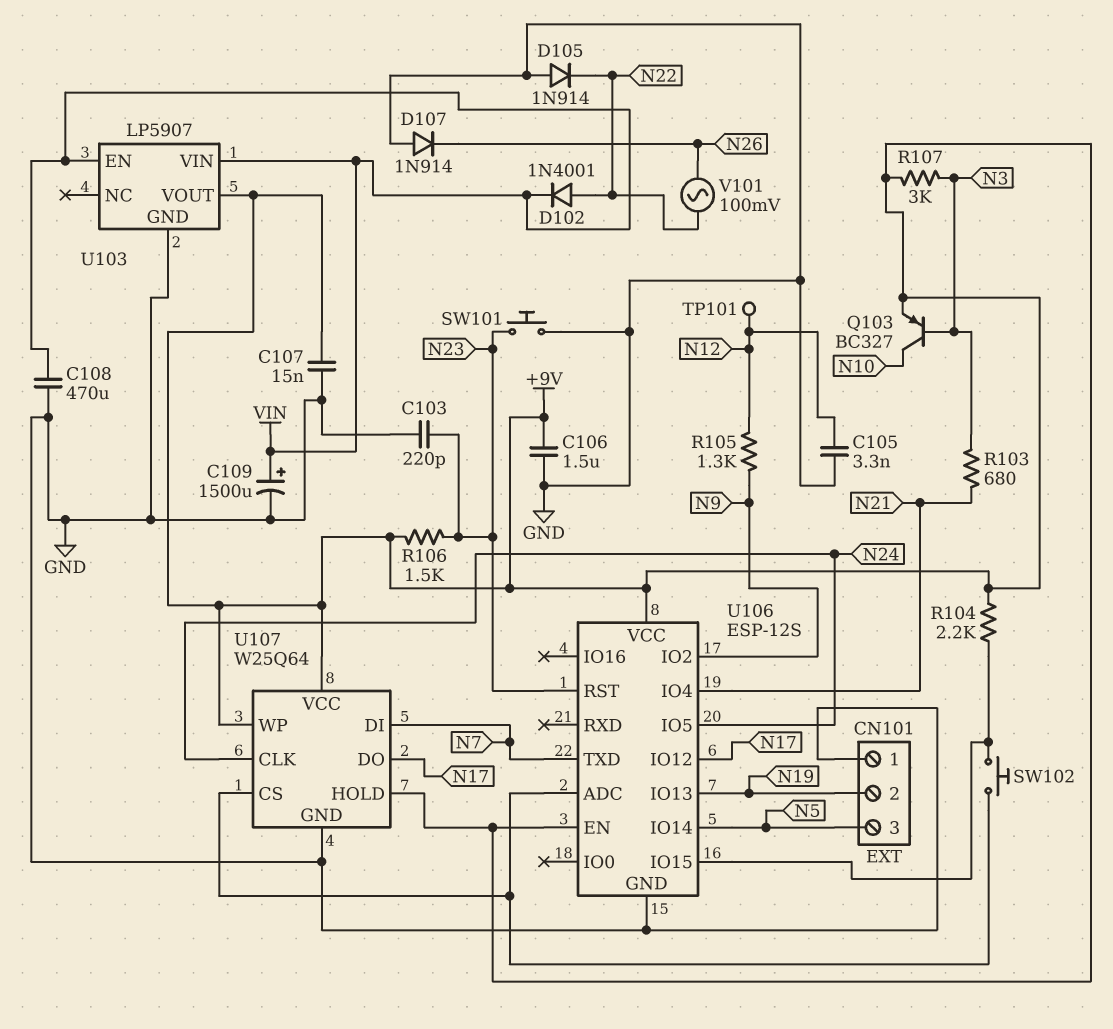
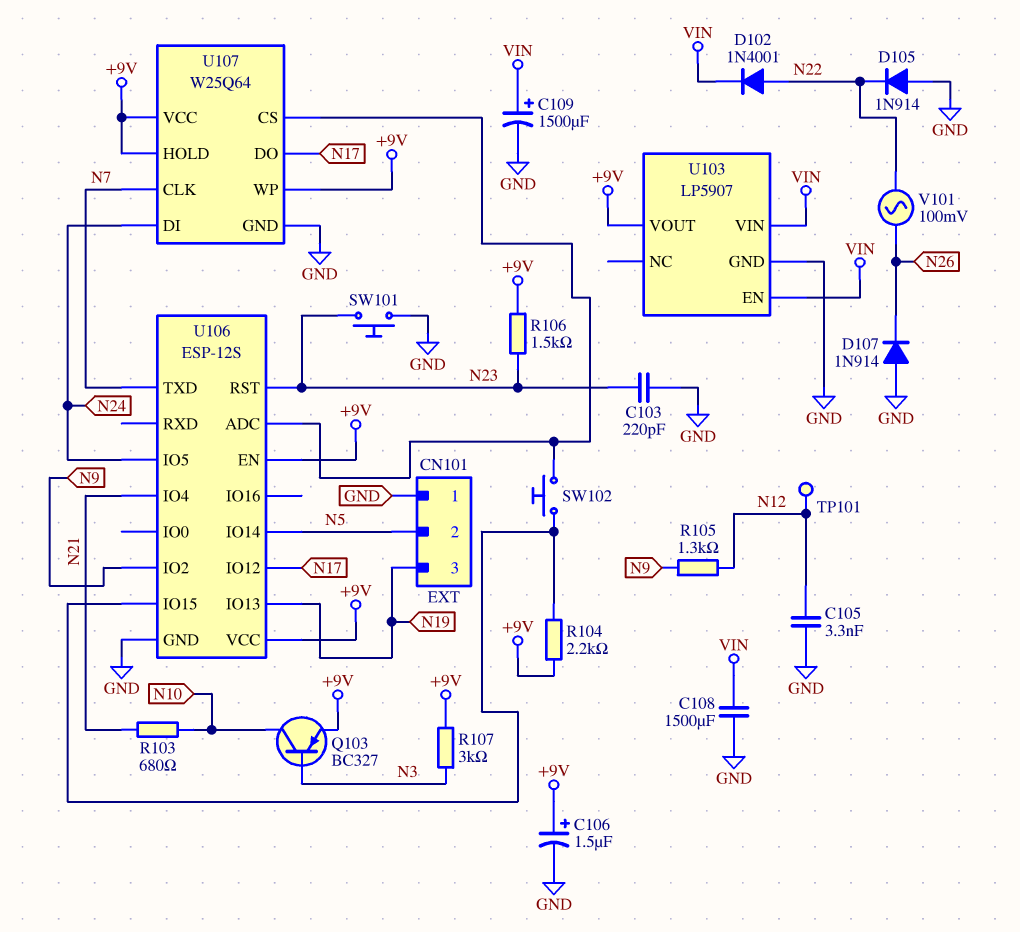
C106: 1.5uF (+9V, GND) -> 1.5uF (plus +9V, minus GND)
C107: 15nF (+9V, GND) -> none
C108: 470uF (GND, VIN) -> 1500uF (GND, VIN)
CN101 pin 2: N19 -> N5
CN101 pin 3: N5 -> N19
R103: 680 (N3, N21) -> 680 (N10, N21)
U107 pin CLK: N24 -> N7
U107 pin DI: N7 -> N24

